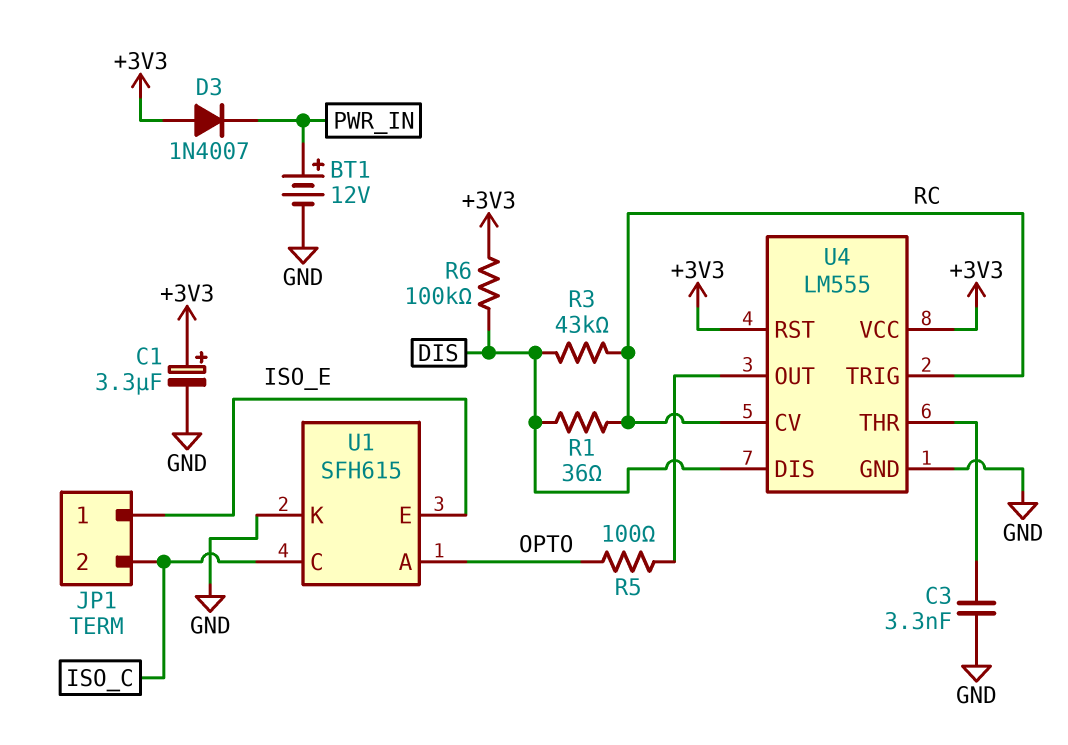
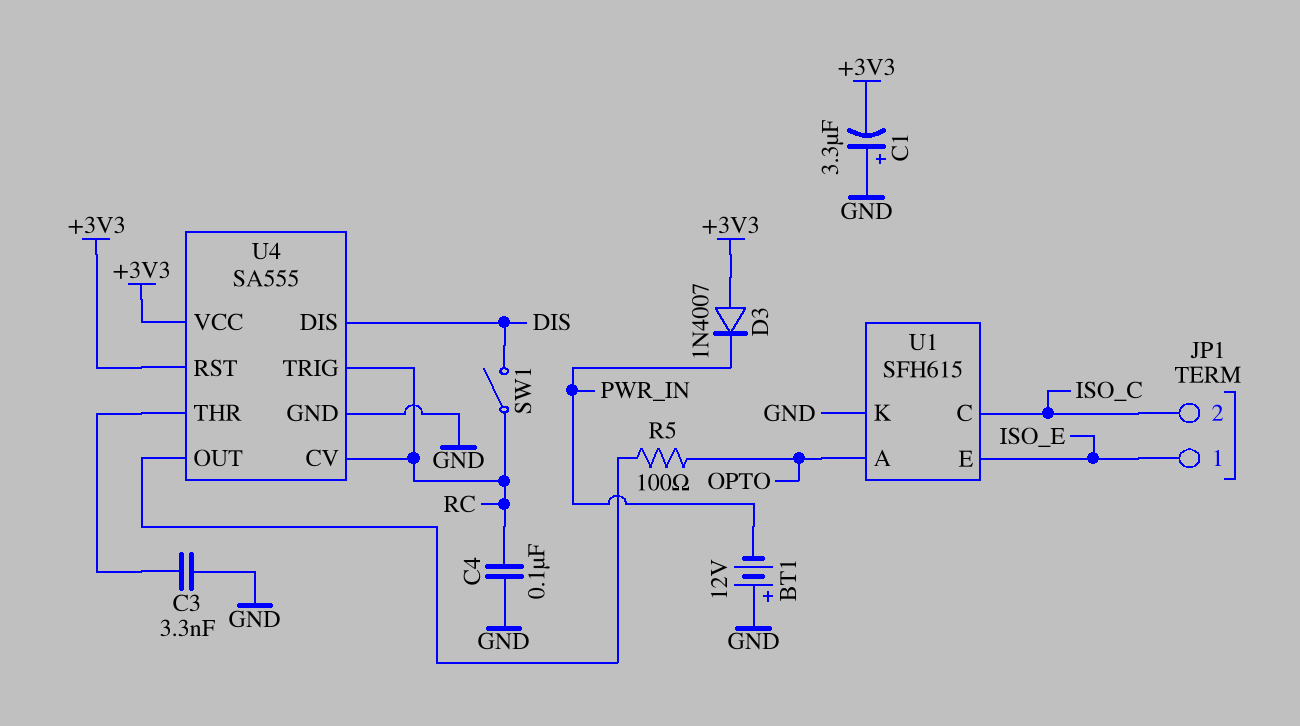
BT1: 12V (plus PWR_IN, minus GND) -> 12V (plus GND, minus PWR_IN)
C1: 3.3uF (plus +3V3, minus GND) -> 3.3uF (plus GND, minus +3V3)
C4: none -> 100nF (GND, RC)
R1: 36 (DIS, RC) -> none
R3: 43k (DIS, RC) -> none
R6: 100k (+3V3, DIS) -> none
SW1: none -> switch (DIS, RC)
U4: LM555 -> SA555

